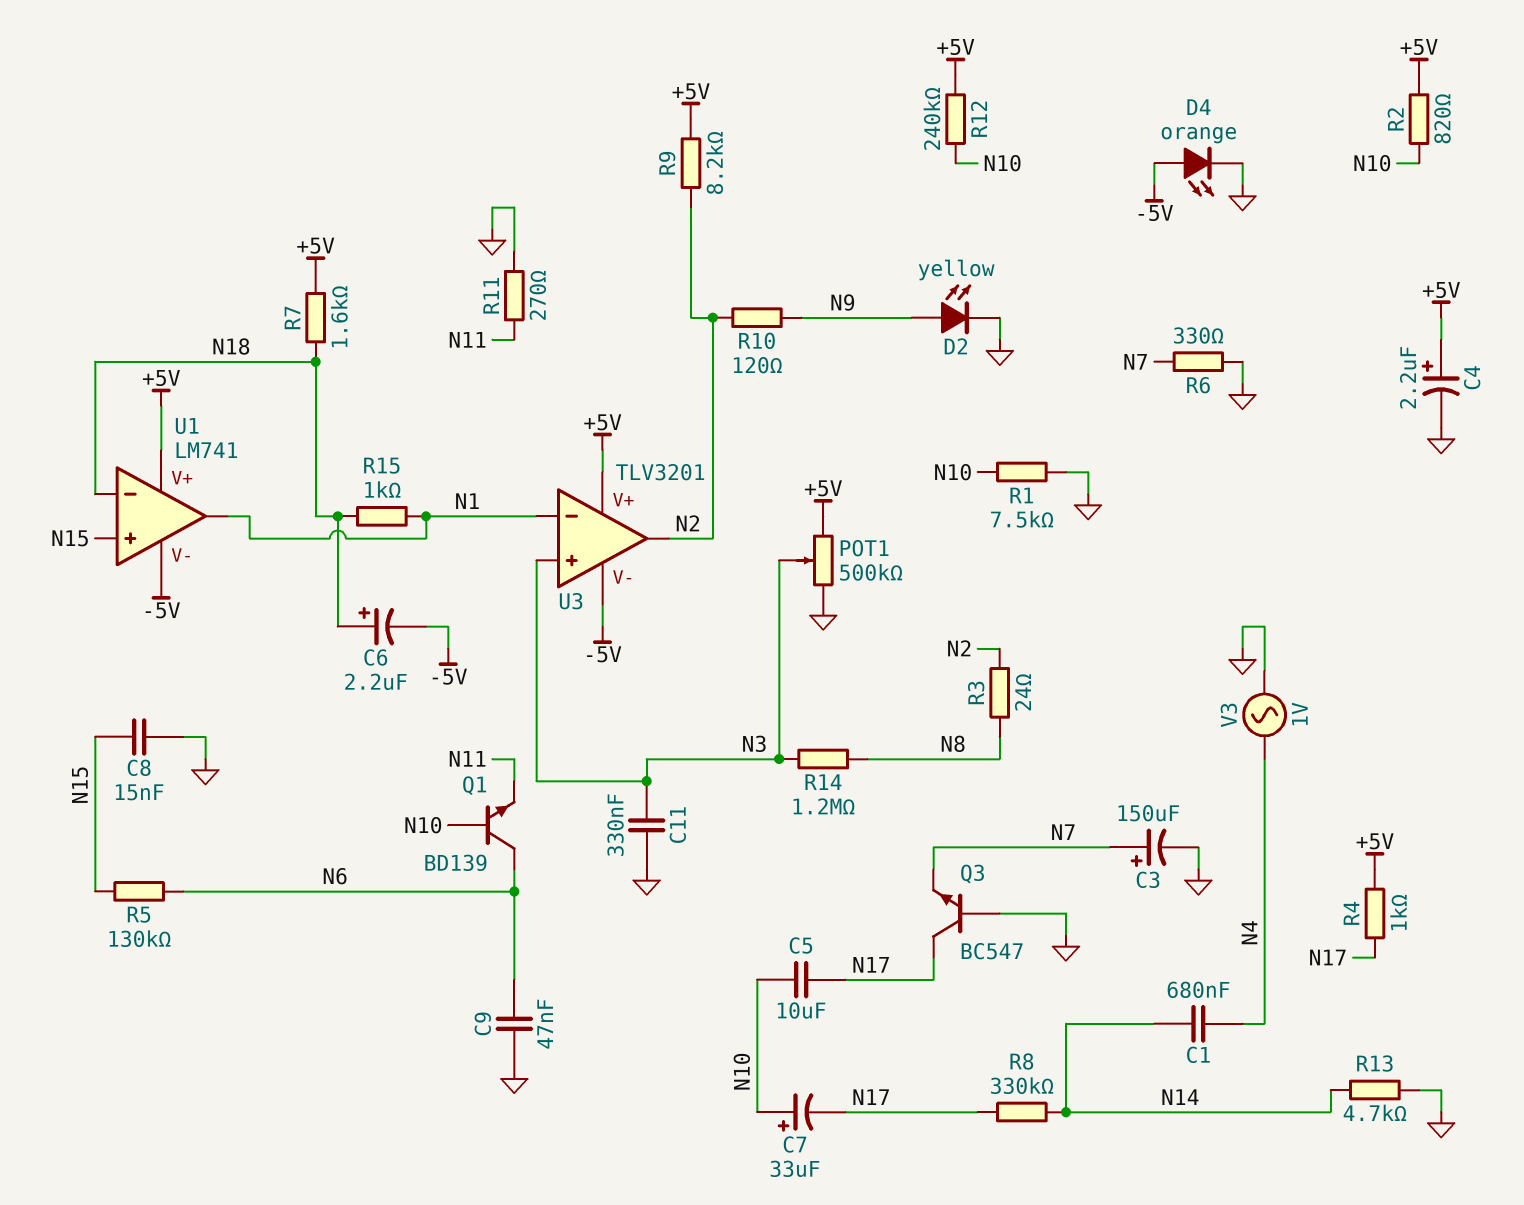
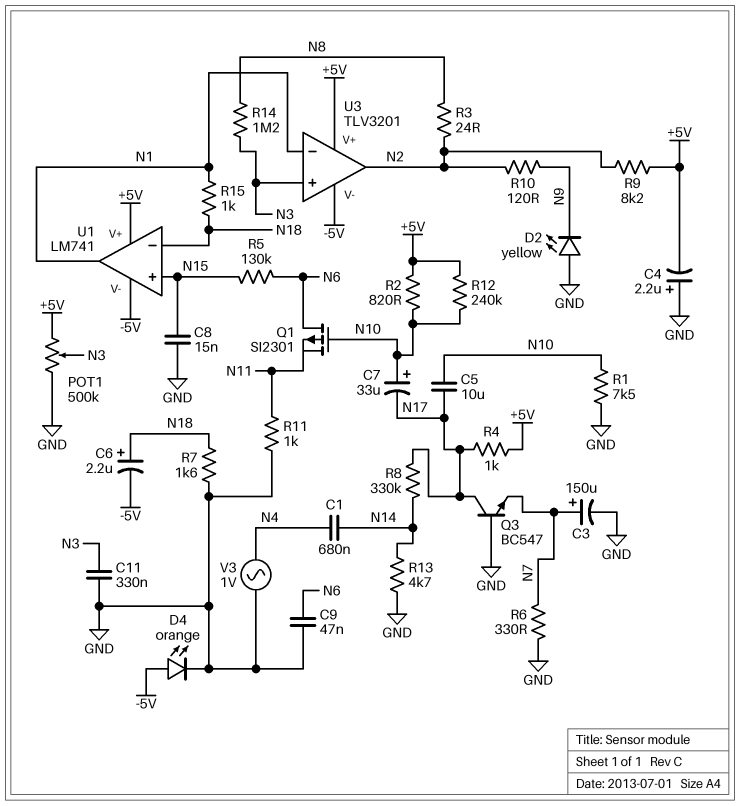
C4: 2.2uF (plus +5V, minus GND) -> 2.2uF (plus GND, minus +5V)
D2: LED yellow (A N9, K GND) -> LED yellow (A GND, K N9)
Q1: NPN BD139 (B N10, C N6, E N11) -> PMOS SI2301 (G N10, D N6, S N11)
R7: 1.6k (+5V, N18) -> 1.6k (GND, N18)
R11: 270 (GND, N11) -> 1k (GND, N11)

